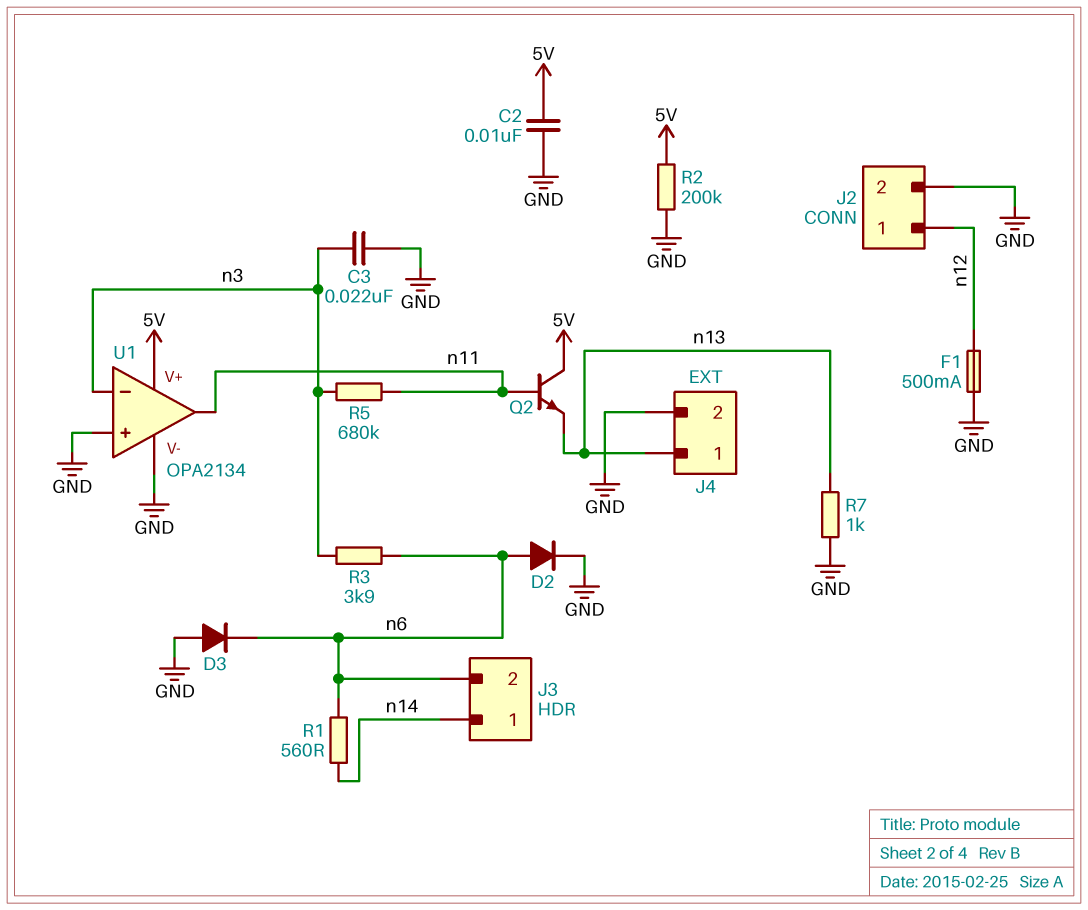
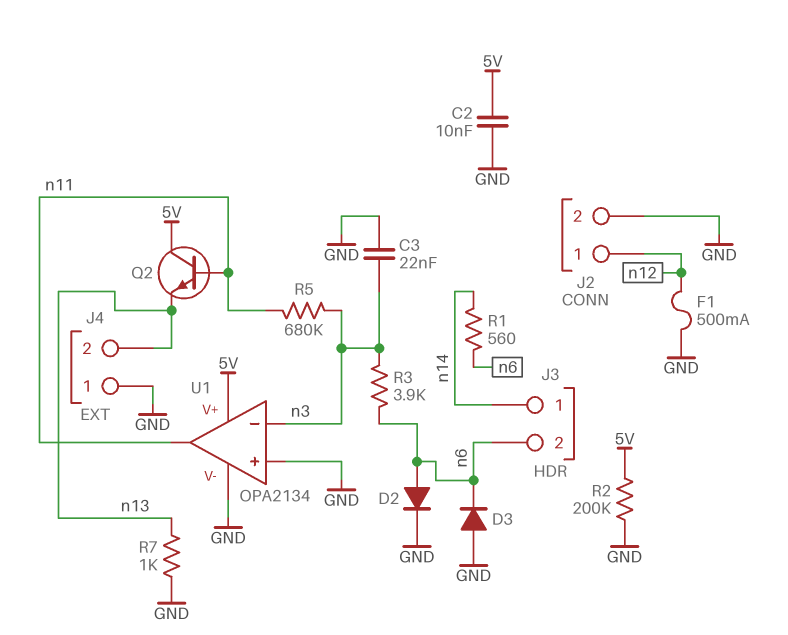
J4 pin 1: n13 -> GND
J4 pin 2: GND -> n13

